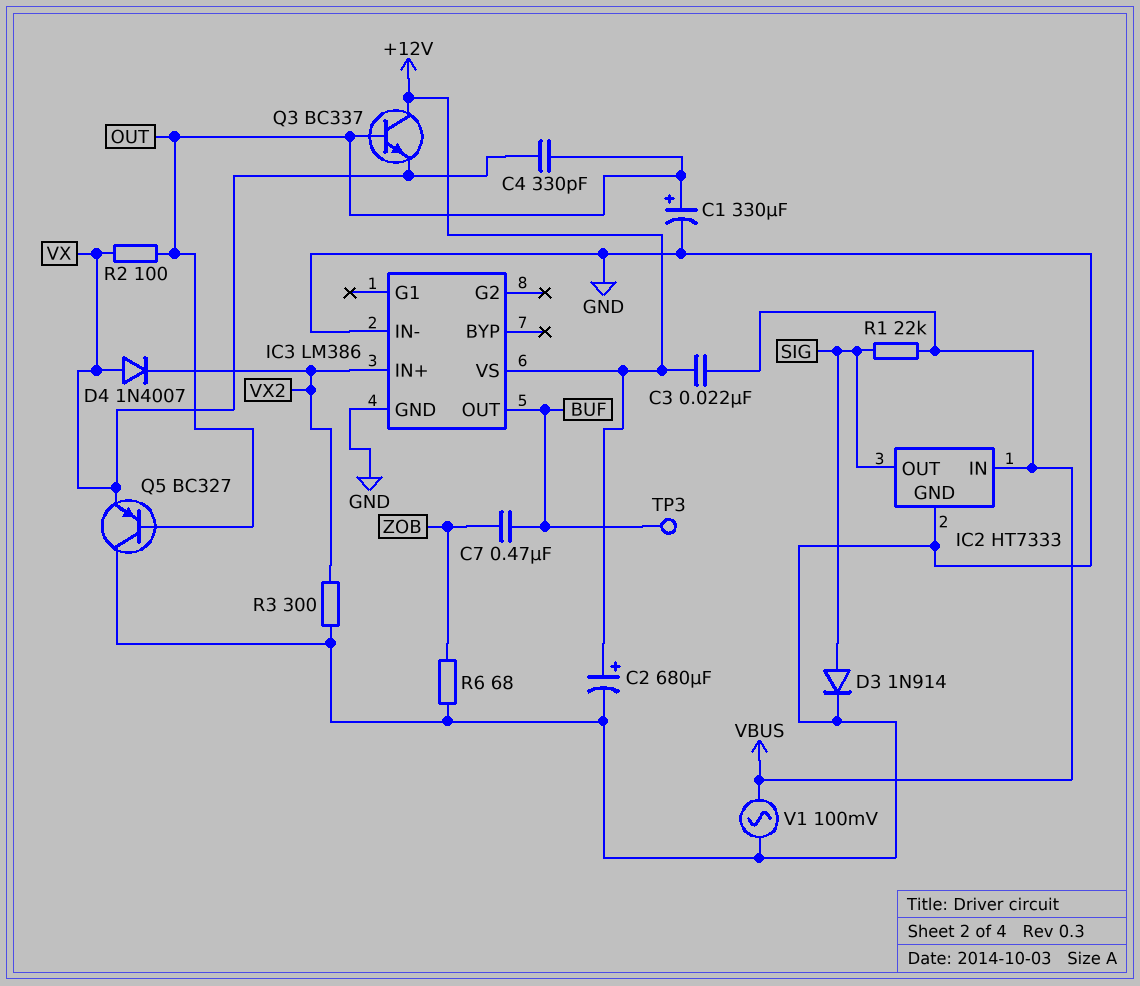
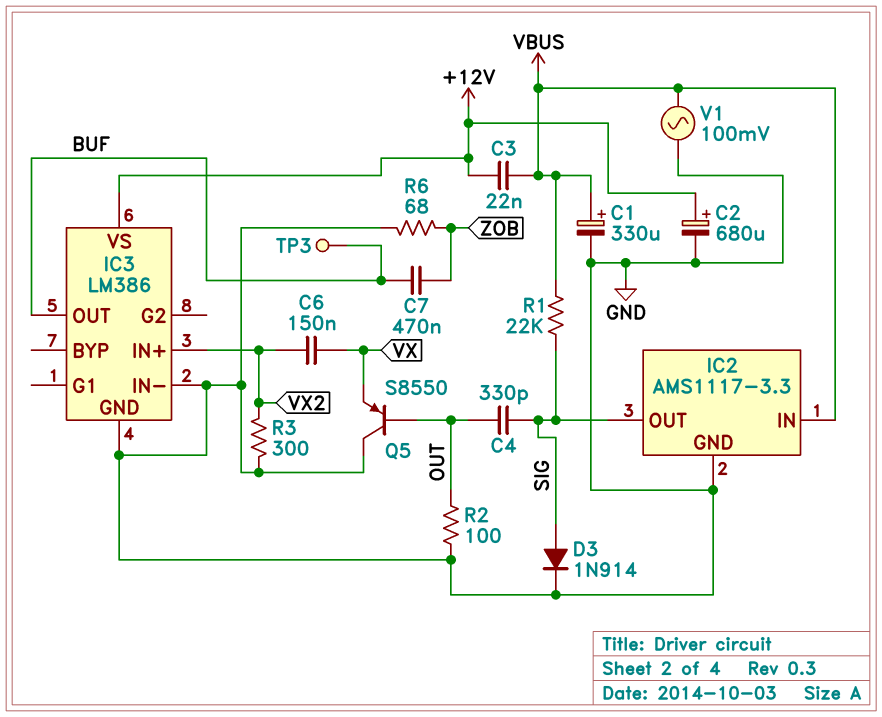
C1: 330uF (plus OUT, minus GND) -> 330uF (plus VBUS, minus GND)
C4: 330pF (OUT, VX) -> 330pF (OUT, SIG)
C6: none -> 150nF (VX, VX2)
D4: diode 1N4007 (A VX, K VX2) -> none
IC2: HT7333 -> AMS1117-3.3
Q3: NPN BC337 (B OUT, C +12V, E VX) -> none
Q5: PNP BC327 (B OUT, C GND, E VX) -> PNP S8550 (B OUT, C GND, E VX)
R2: 100 (OUT, VX) -> 100 (GND, OUT)

